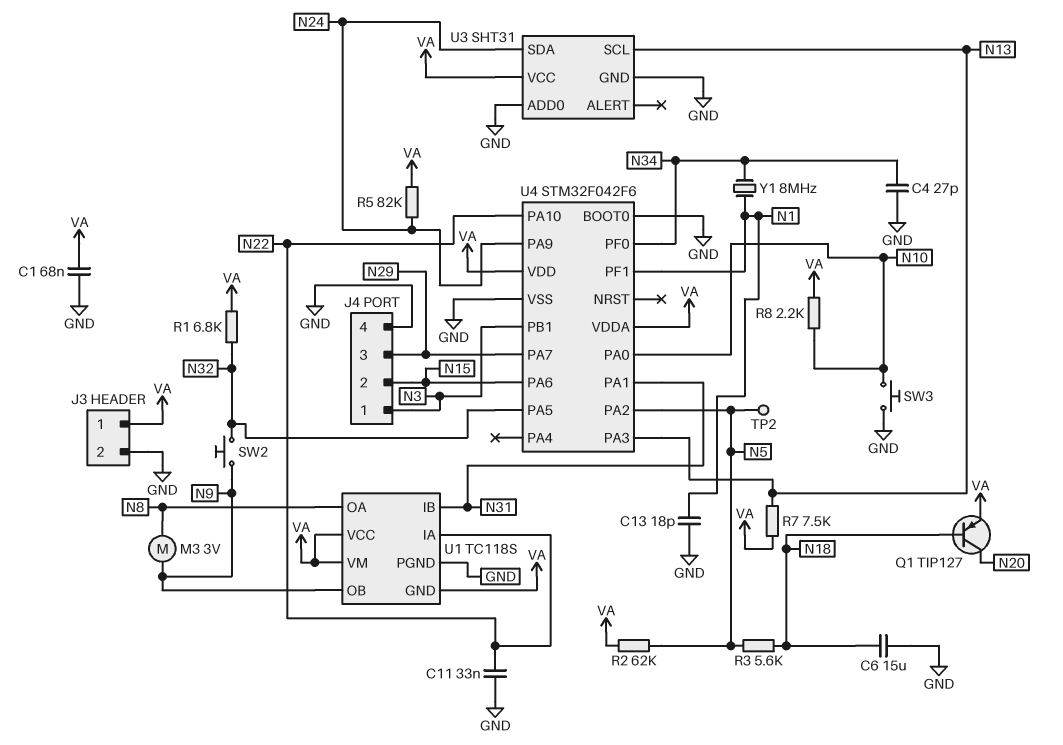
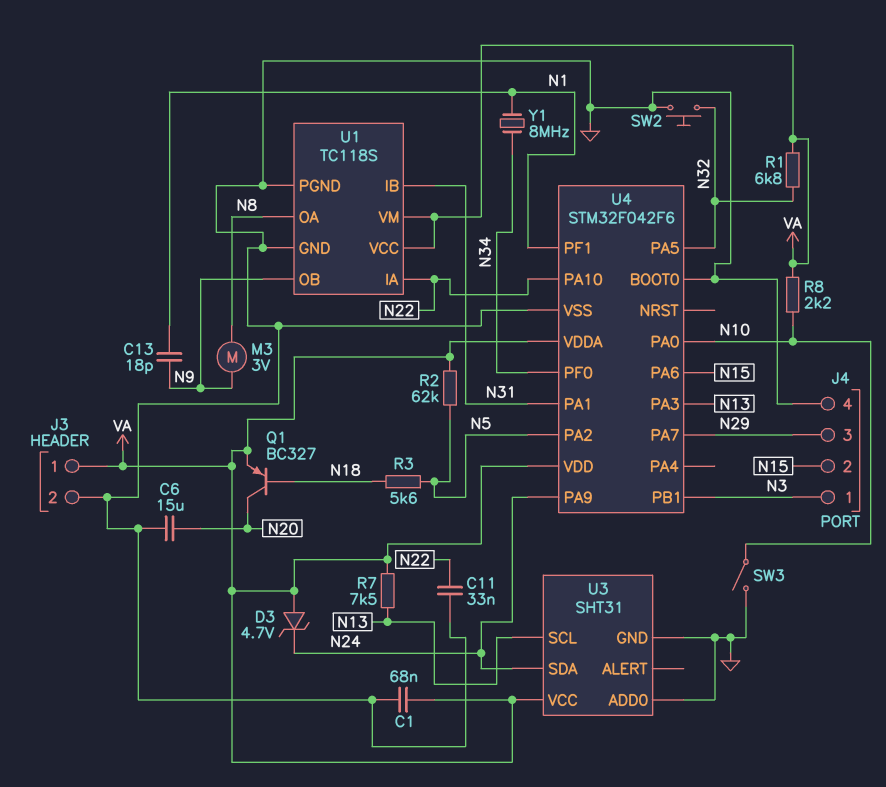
C4: 27pF (GND, N34) -> none
C6: 15uF (GND, N18) -> 15uF (GND, N20)
C13: 18pF (GND, N1) -> 18pF (N1, N9)
D3: none -> zener 4.7V (A VA, K N24)
Q1: PNP TIP127 (B N18, C N20, E VA) -> PNP BC327 (B N18, C N20, E VA)
R5: 82k (N24, VA) -> none
SW2: button (N9, N32) -> button (GND, N32)
SW3: button (GND, N10) -> switch (GND, N10)
TP2: test point (N5) -> none
U1 pin GND: VA -> GND

